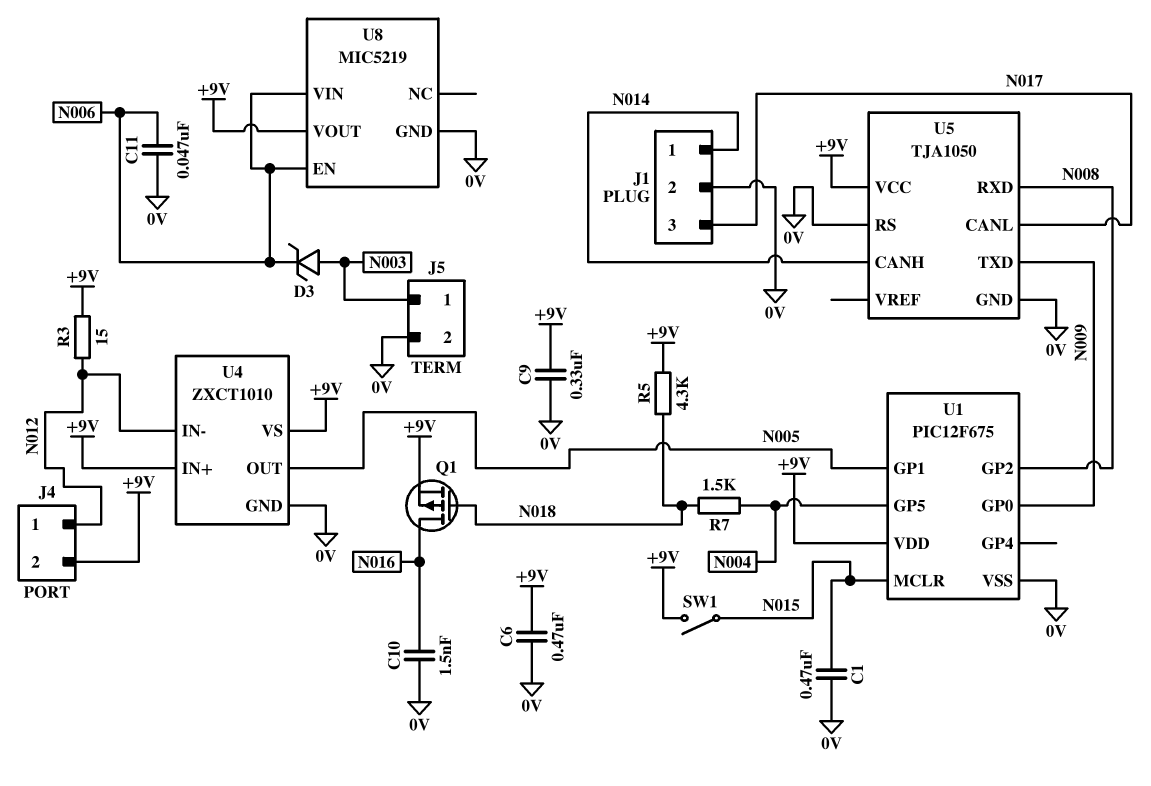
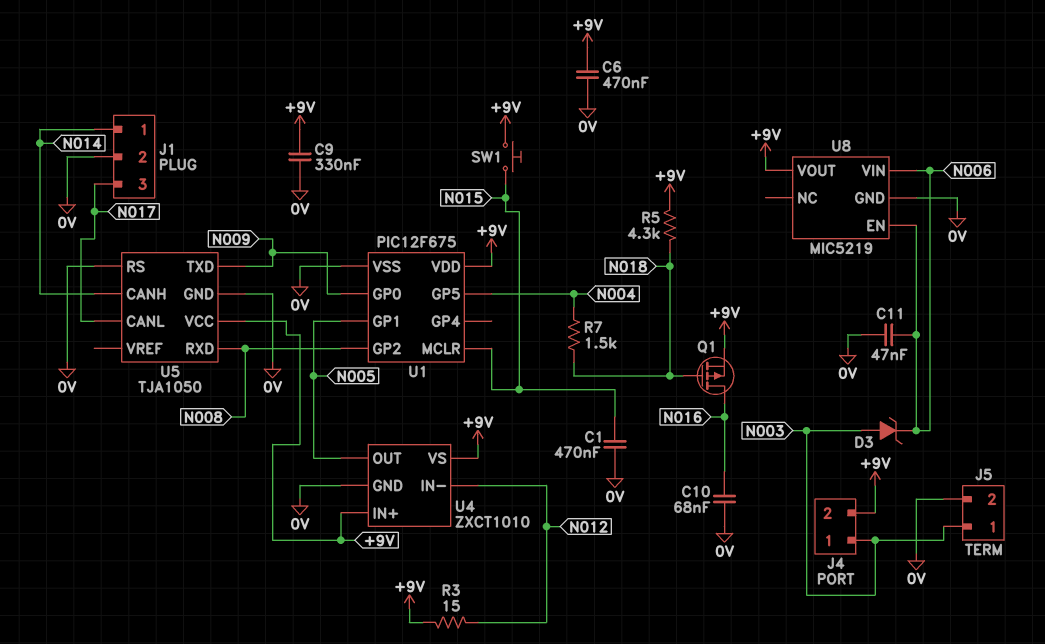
C10: 1.5nF (0V, N016) -> 68nF (0V, N016)
J4 pin 1: N012 -> N003
SW1: switch (+9V, N015) -> button (+9V, N015)

